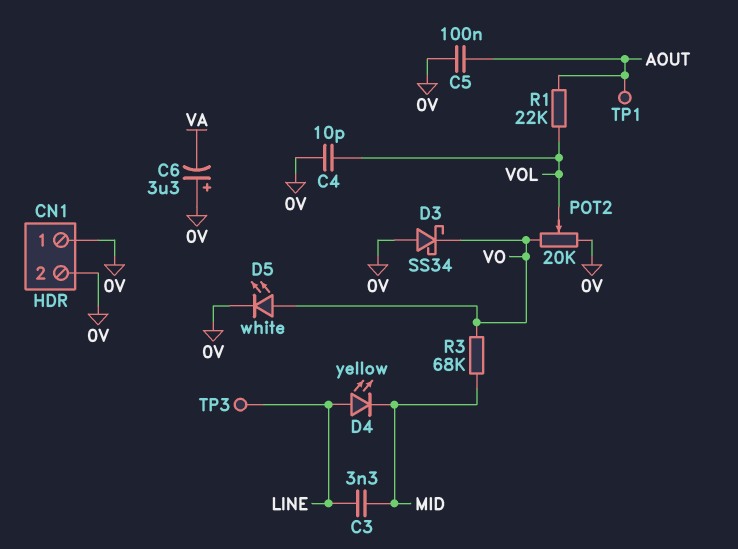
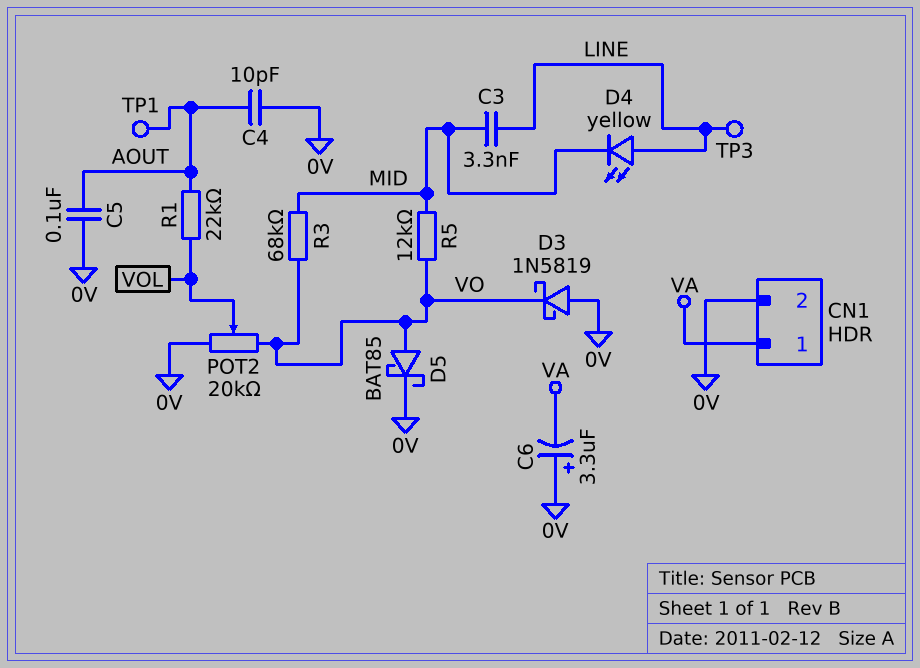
C4: 10pF (0V, VOL) -> 10pF (0V, AOUT)
CN1 pin 1: 0V -> VA
D3: schottky SS34 (A 0V, K VO) -> schottky 1N5819 (A 0V, K VO)
D5: LED white (A VO, K 0V) -> schottky BAT85 (A VO, K 0V)
R5: none -> 12k (MID, VO)

